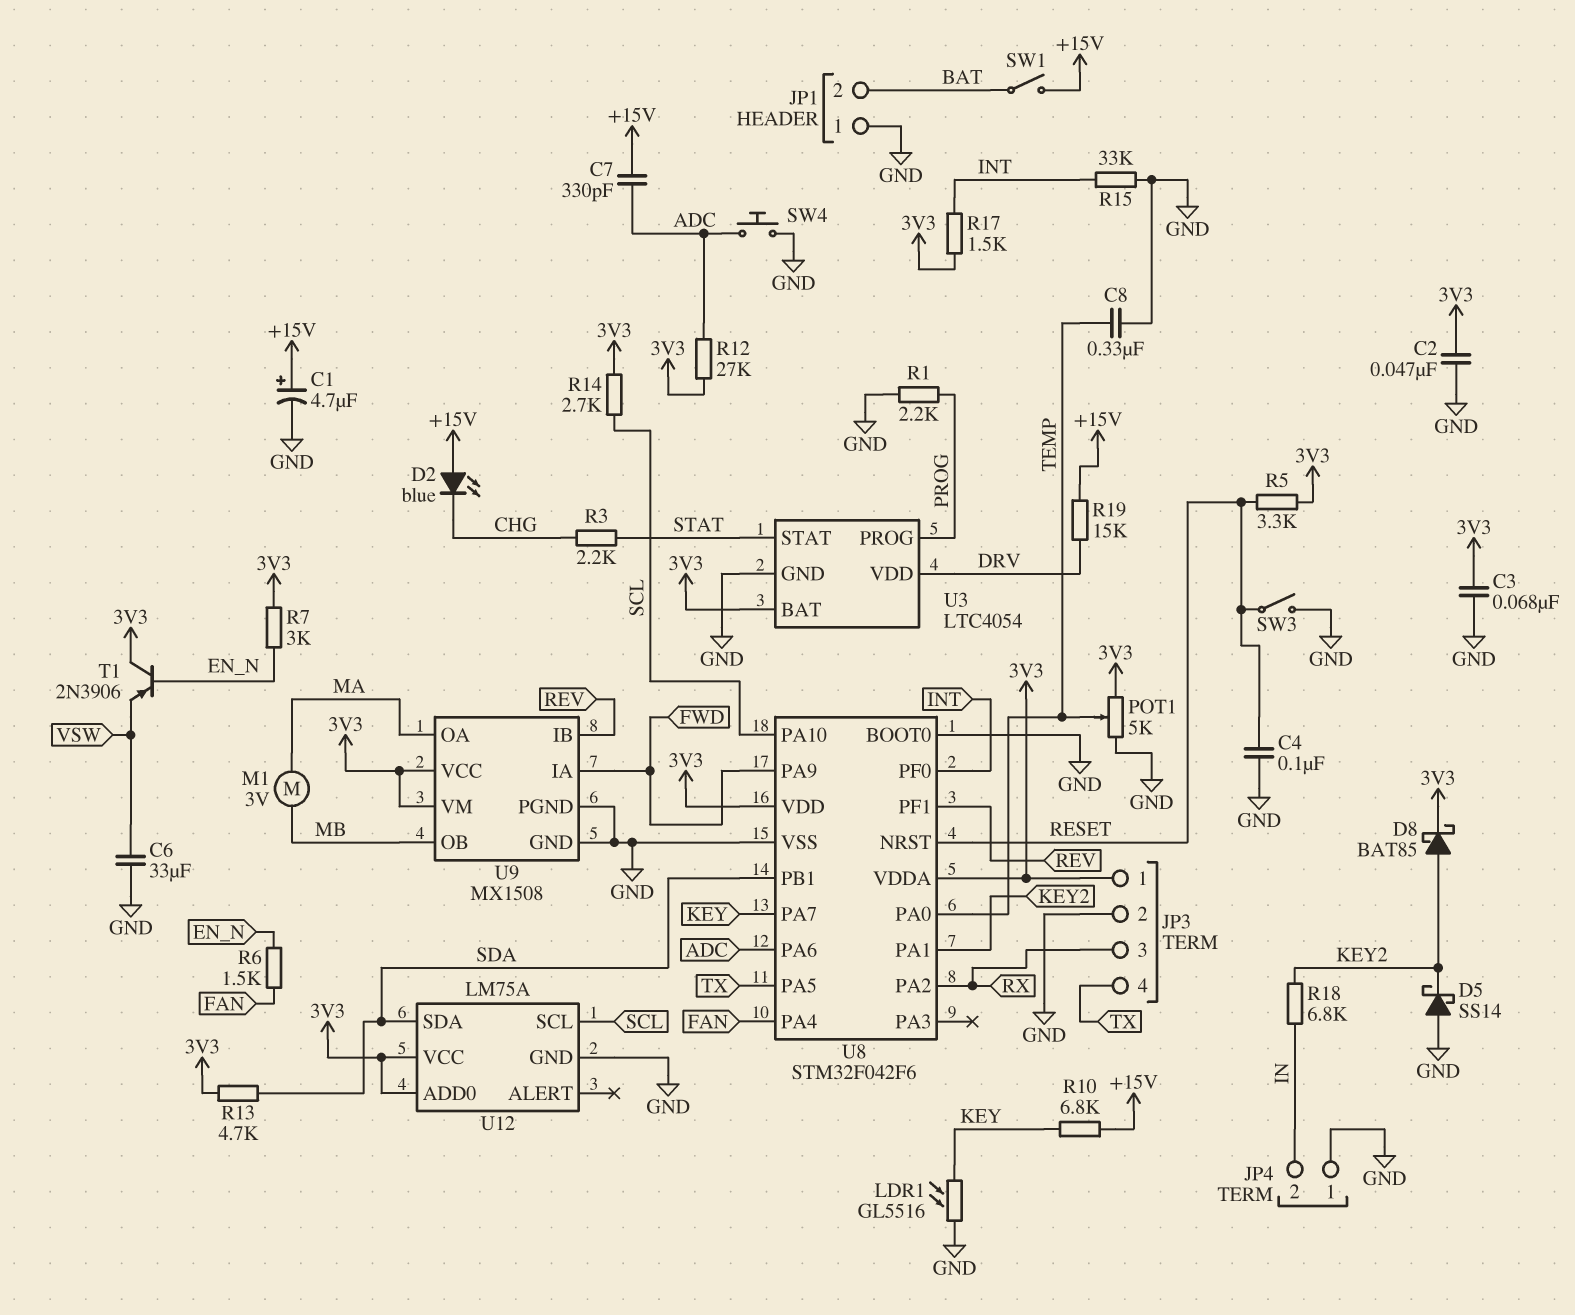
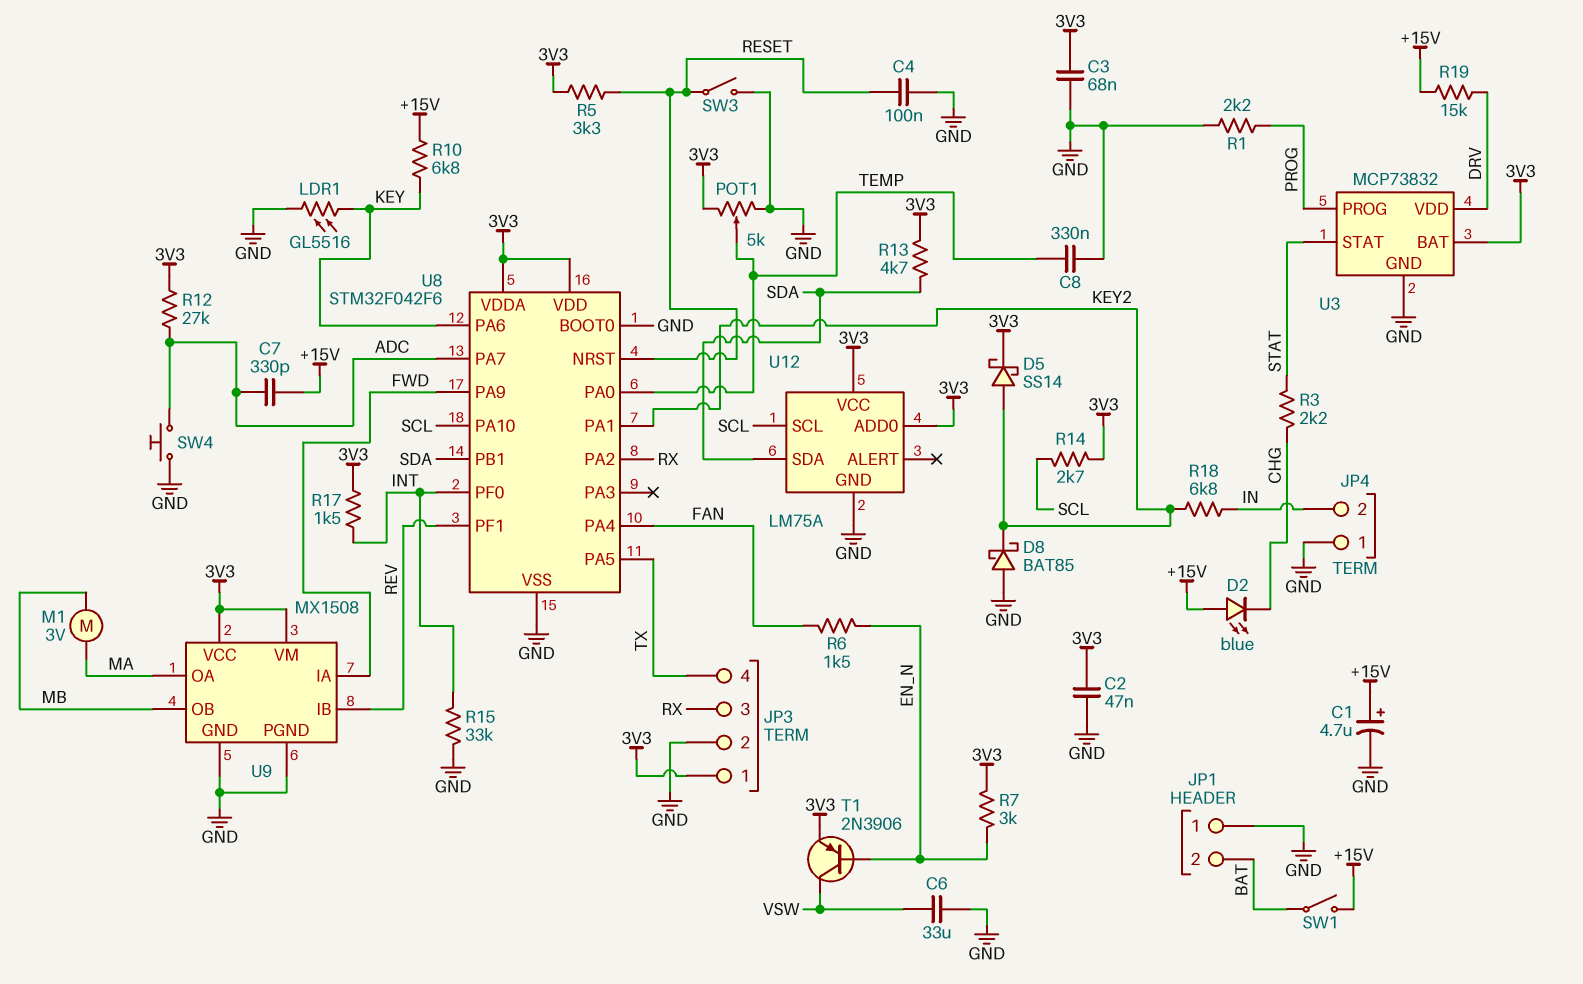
D5: schottky SS14 (A GND, K KEY2) -> schottky SS14 (A KEY2, K 3V3)
D8: schottky BAT85 (A KEY2, K 3V3) -> schottky BAT85 (A GND, K KEY2)
T1: PNP 2N3906 (B EN_N, C 3V3, E VSW) -> PNP 2N3906 (B EN_N, C VSW, E 3V3)
U3: LTC4054 -> MCP73832
U8 pin PA6: ADC -> KEY
U8 pin PA7: KEY -> ADC

